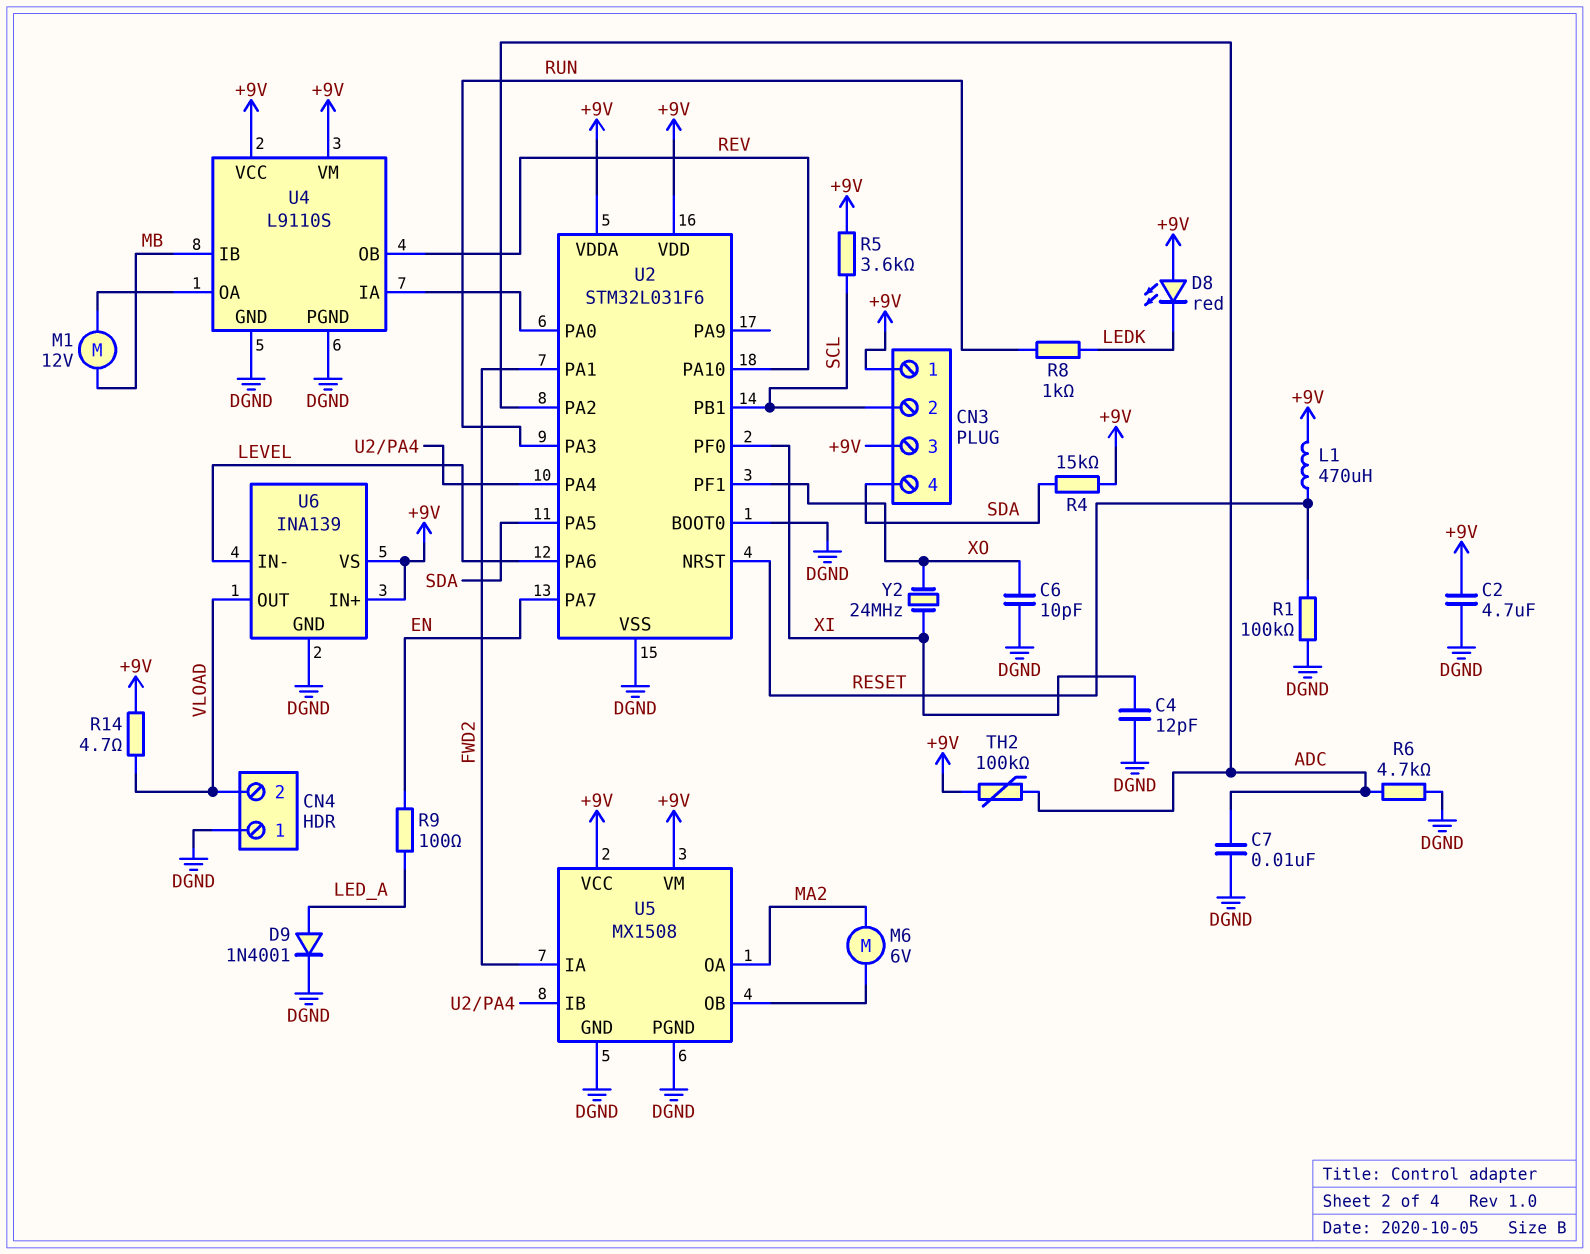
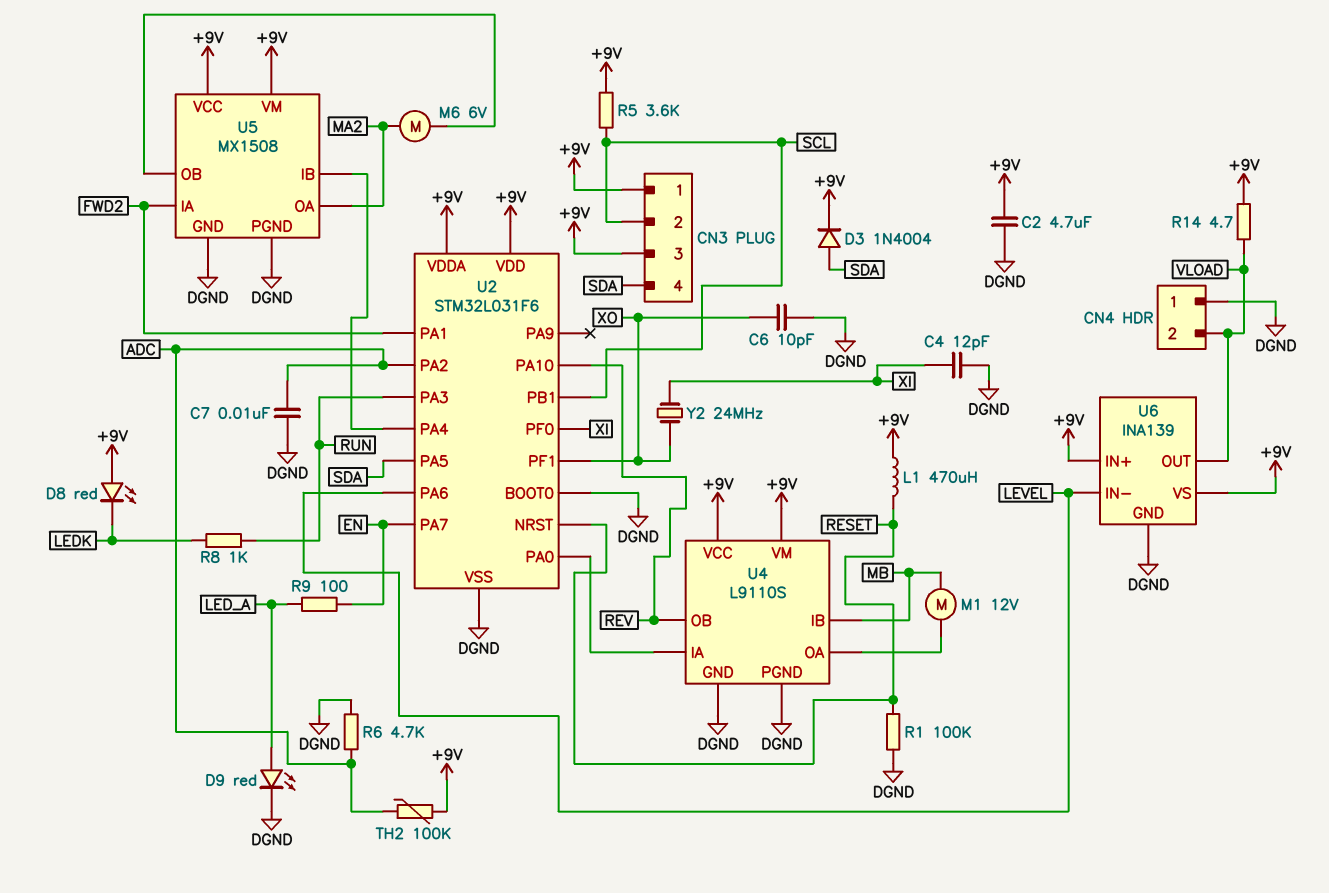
D3: none -> diode 1N4004 (A SDA, K +9V)
D9: diode 1N4001 (A LED_A, K DGND) -> LED red (A LED_A, K DGND)
R4: 15k (+9V, SDA) -> none

